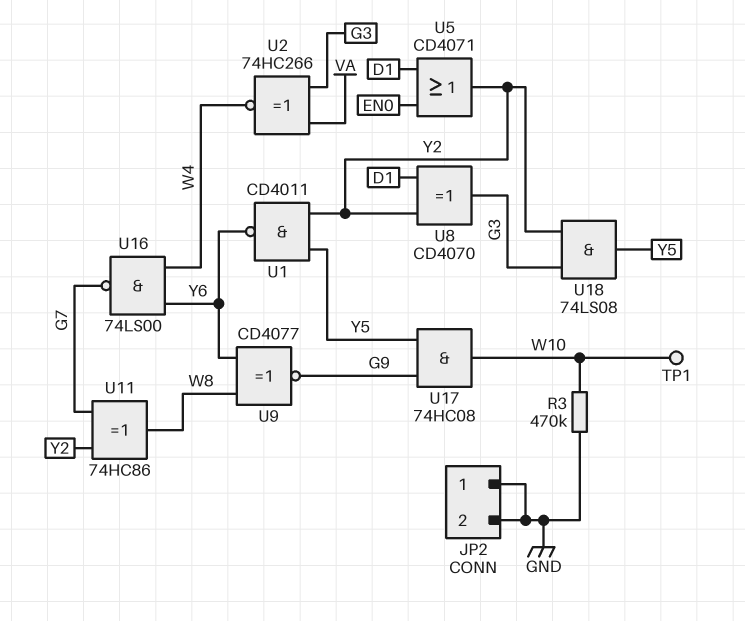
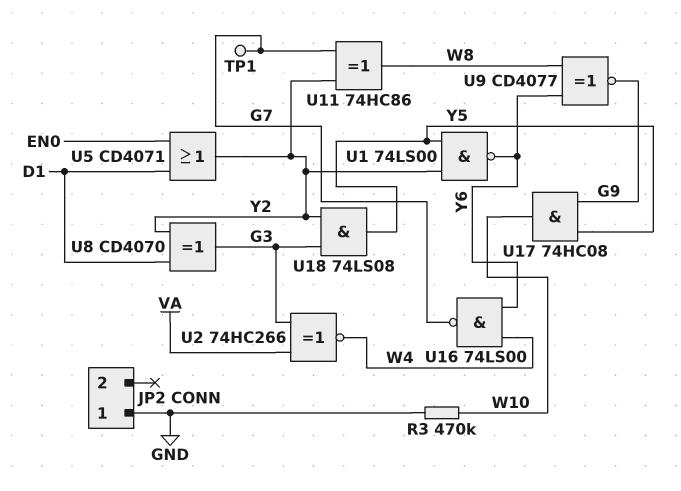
JP2 pin 2: GND -> none
TP1: test point (W10) -> test point (G7)
U1: NAND CD4011 (in Y2, in Y5, out Y6) -> NAND 74LS00 (in Y2, in Y5, out Y6)

